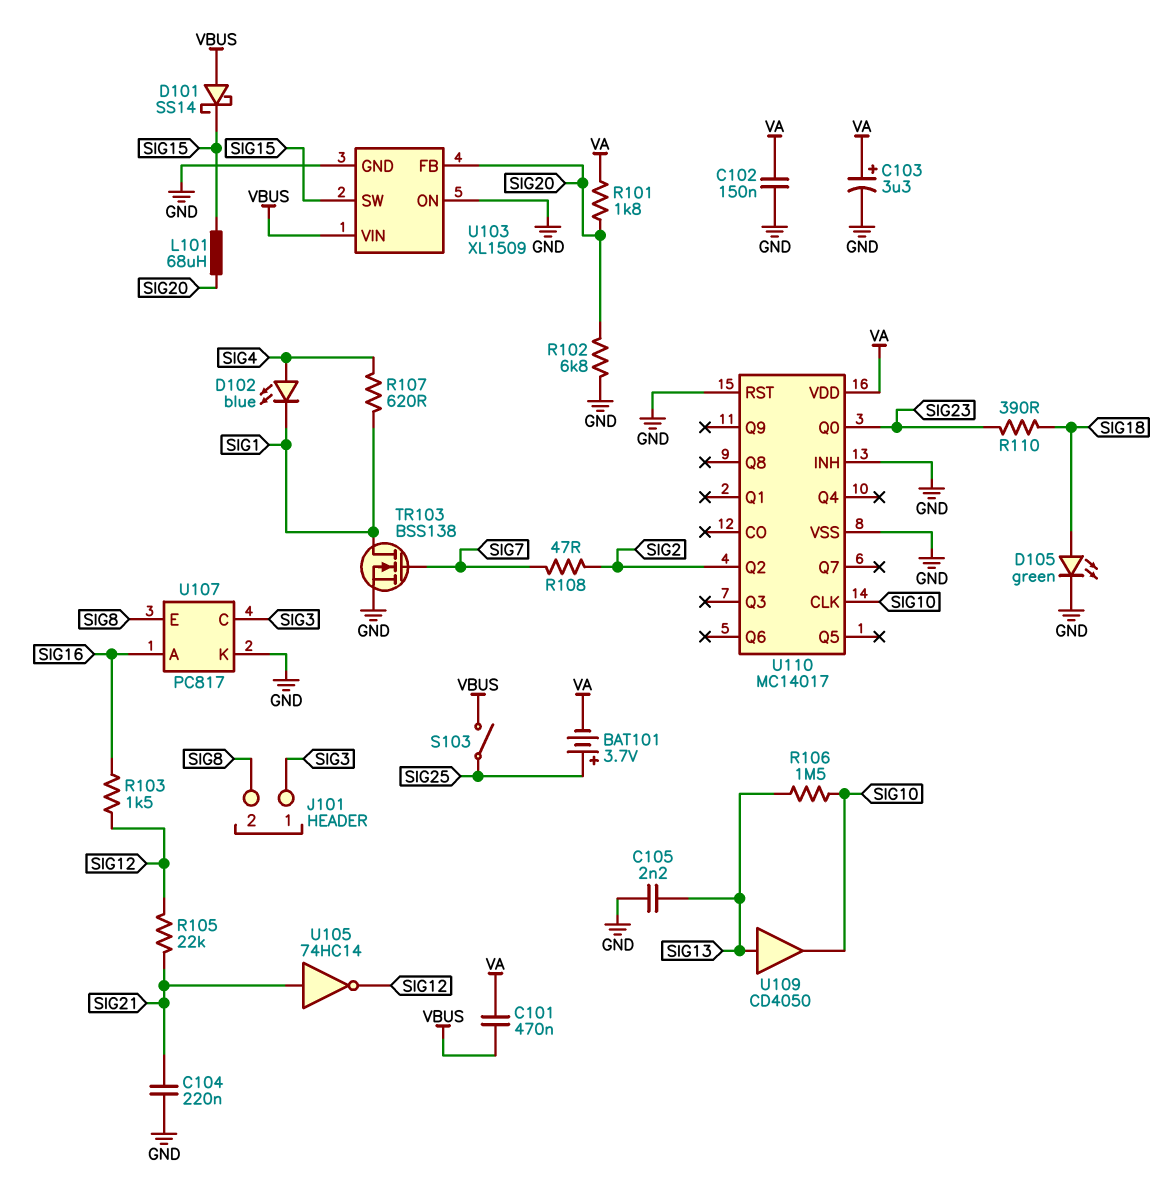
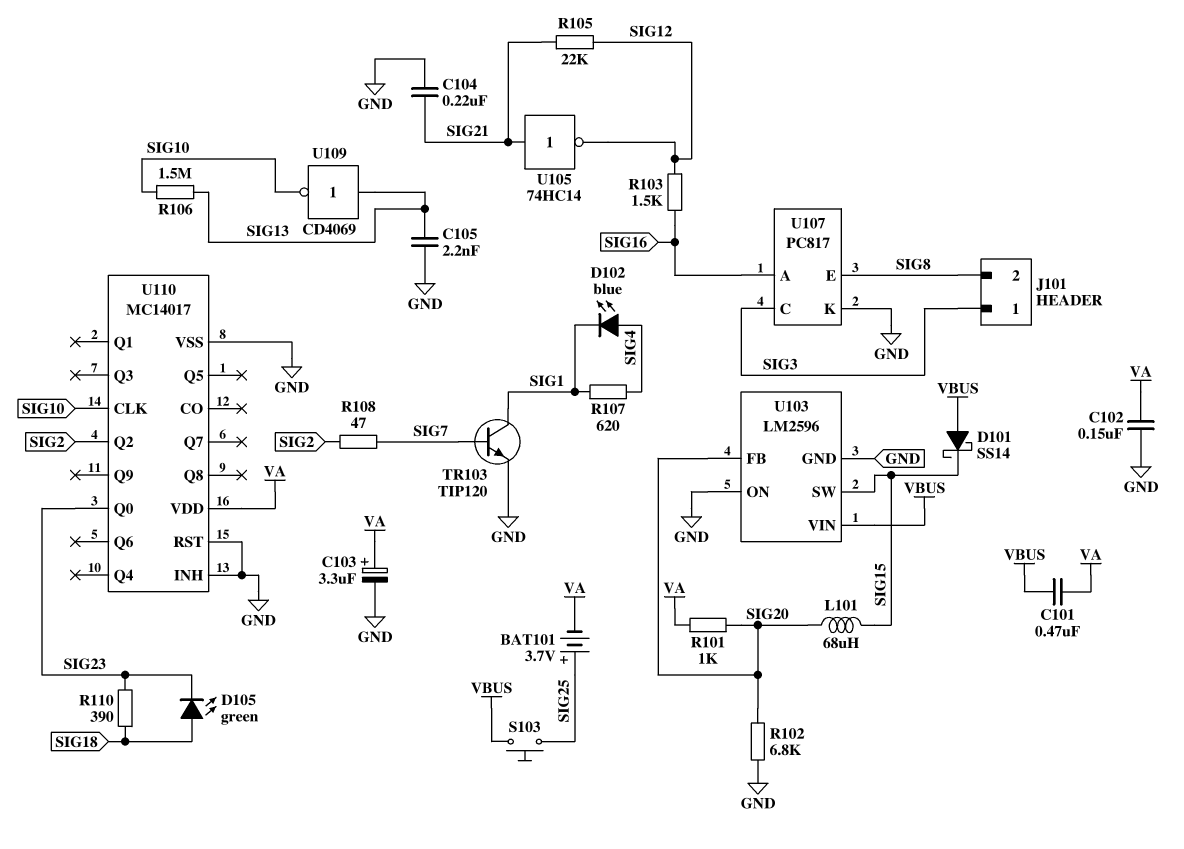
D105: LED green (A SIG18, K GND) -> LED green (A SIG18, K SIG23)
R101: 1.8k (SIG20, VA) -> 1k (SIG20, VA)
S103: switch (SIG25, VBUS) -> button (SIG25, VBUS)
TR103: NMOS BSS138 (G SIG7, D SIG1, S GND) -> NPN TIP120 (B SIG7, C SIG1, E GND)
U103: XL1509 -> LM2596
U109: buffer CD4050 (in SIG13, out SIG10) -> NOT CD4069 (in SIG13, out SIG10)

